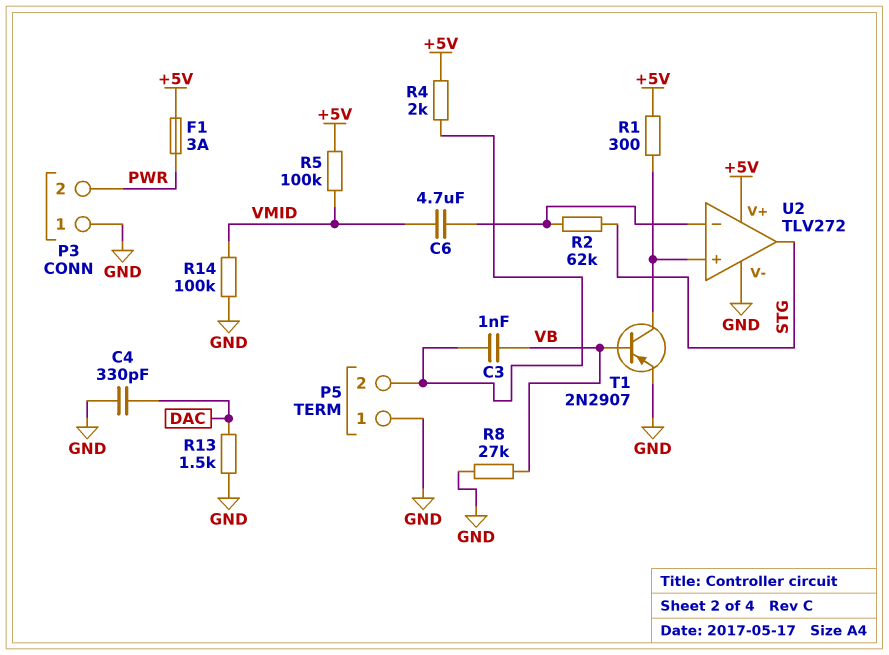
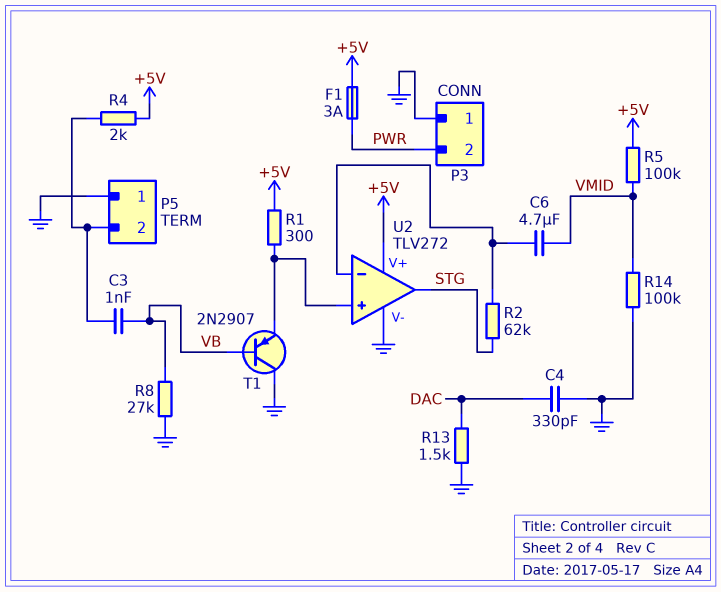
T1: PNP 2N2907 (B VB, C U2/in+, E GND) -> PNP 2N2907 (B VB, C GND, E U2/in+)

